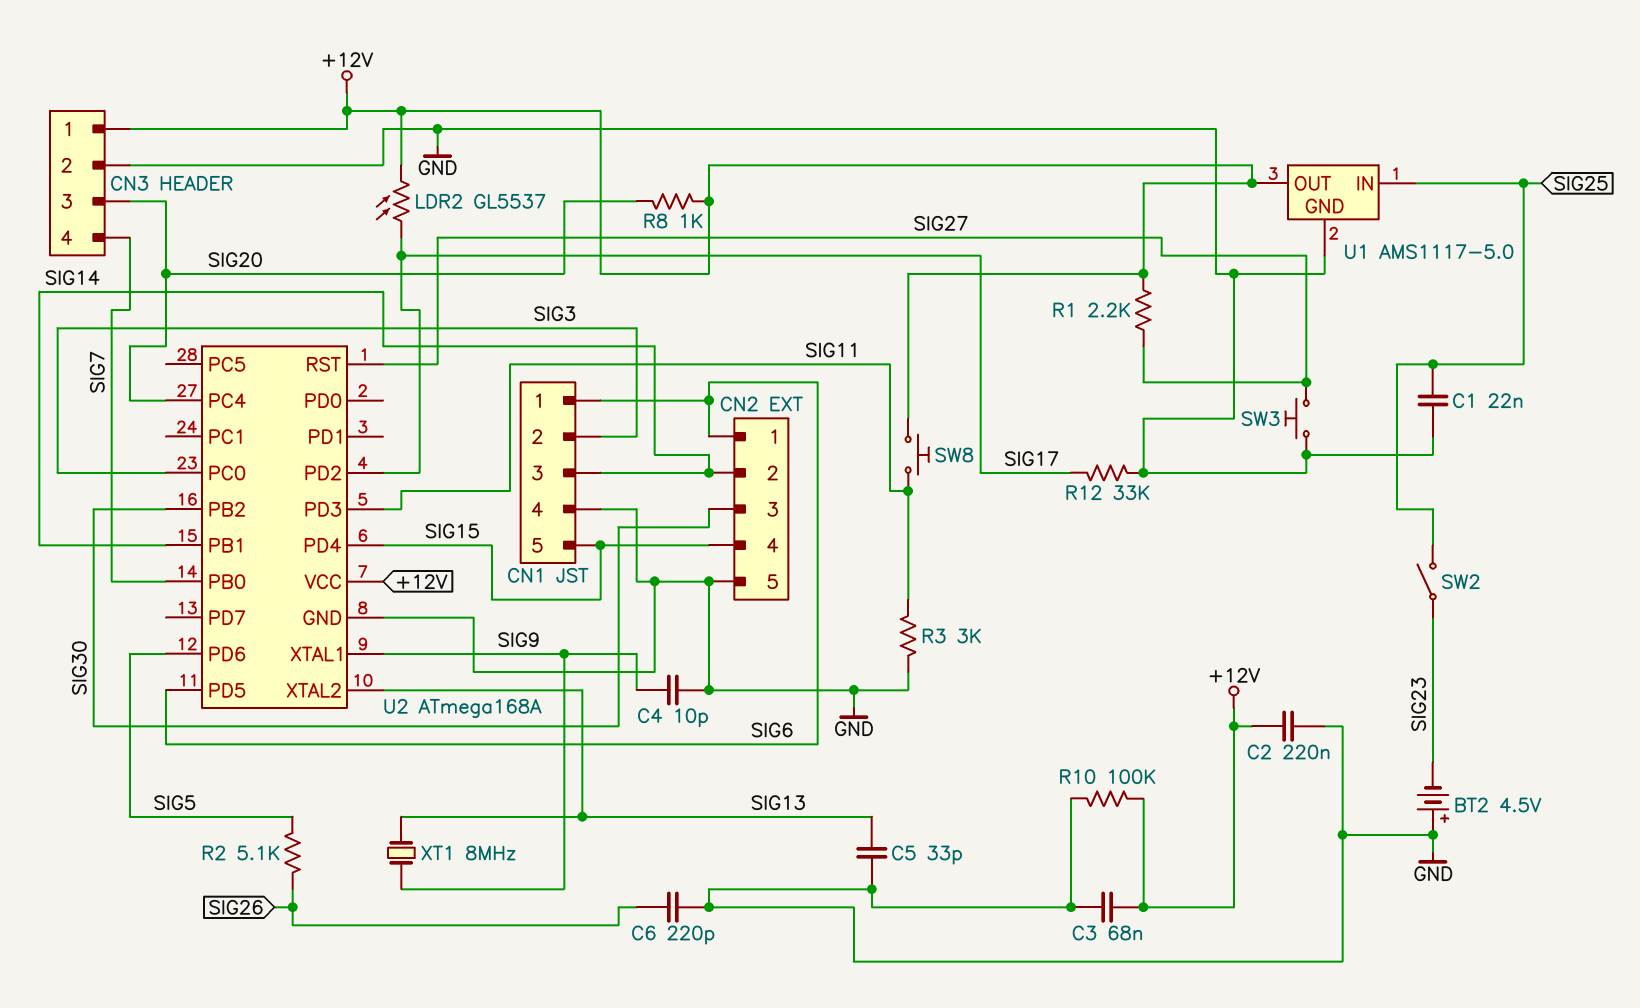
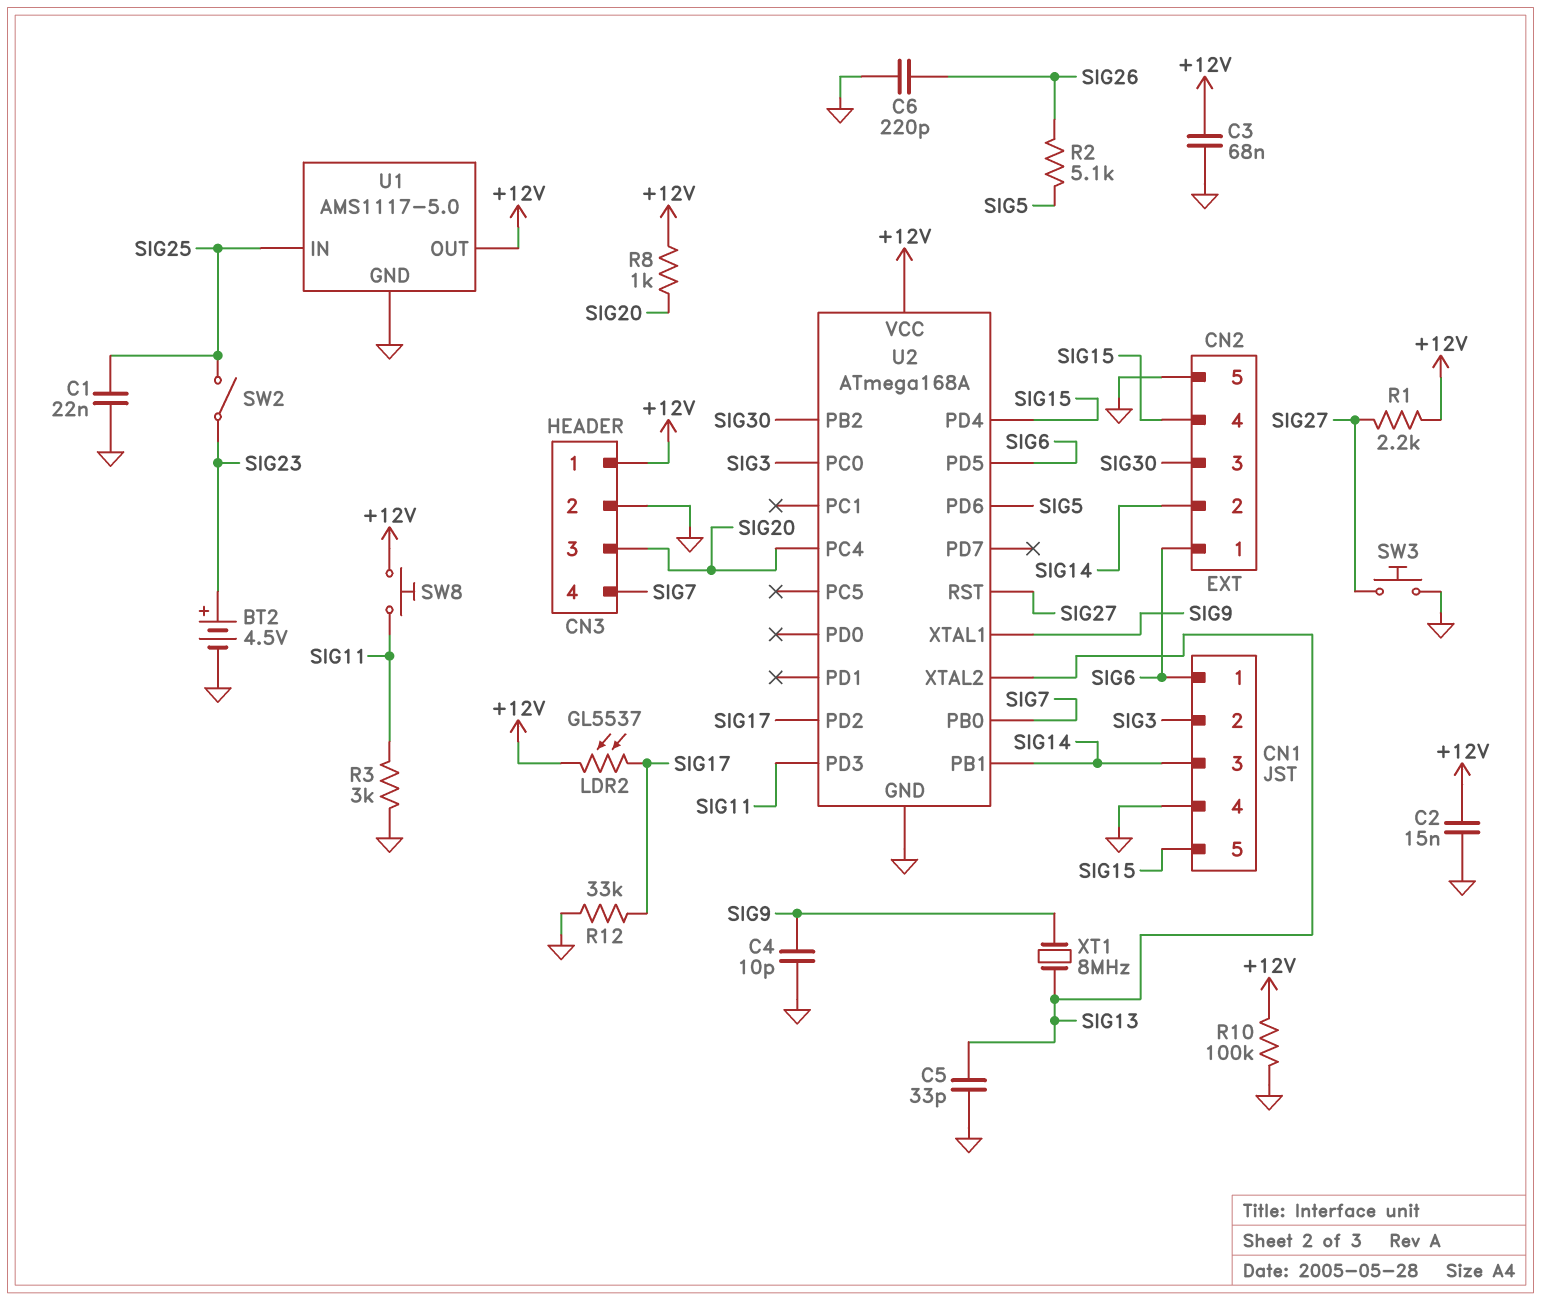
BT2: 4.5V (plus GND, minus SIG23) -> 4.5V (plus SIG23, minus GND)
C2: 220nF (+12V, GND) -> 15nF (+12V, GND)

